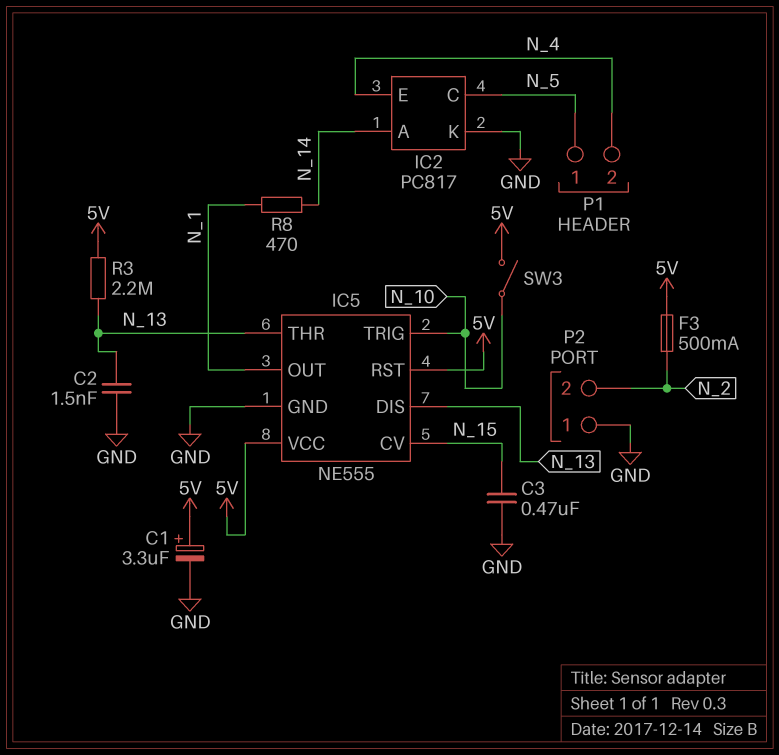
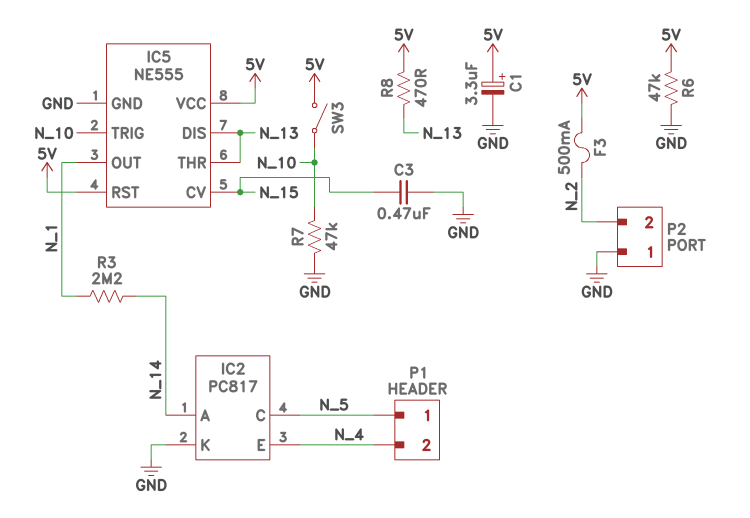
C2: 1.5nF (GND, N_13) -> none
R3: 2.2M (5V, N_13) -> 2.2M (N_1, N_14)
R6: none -> 47k (5V, GND)
R7: none -> 47k (GND, N_10)
R8: 470 (N_1, N_14) -> 470 (5V, N_13)

